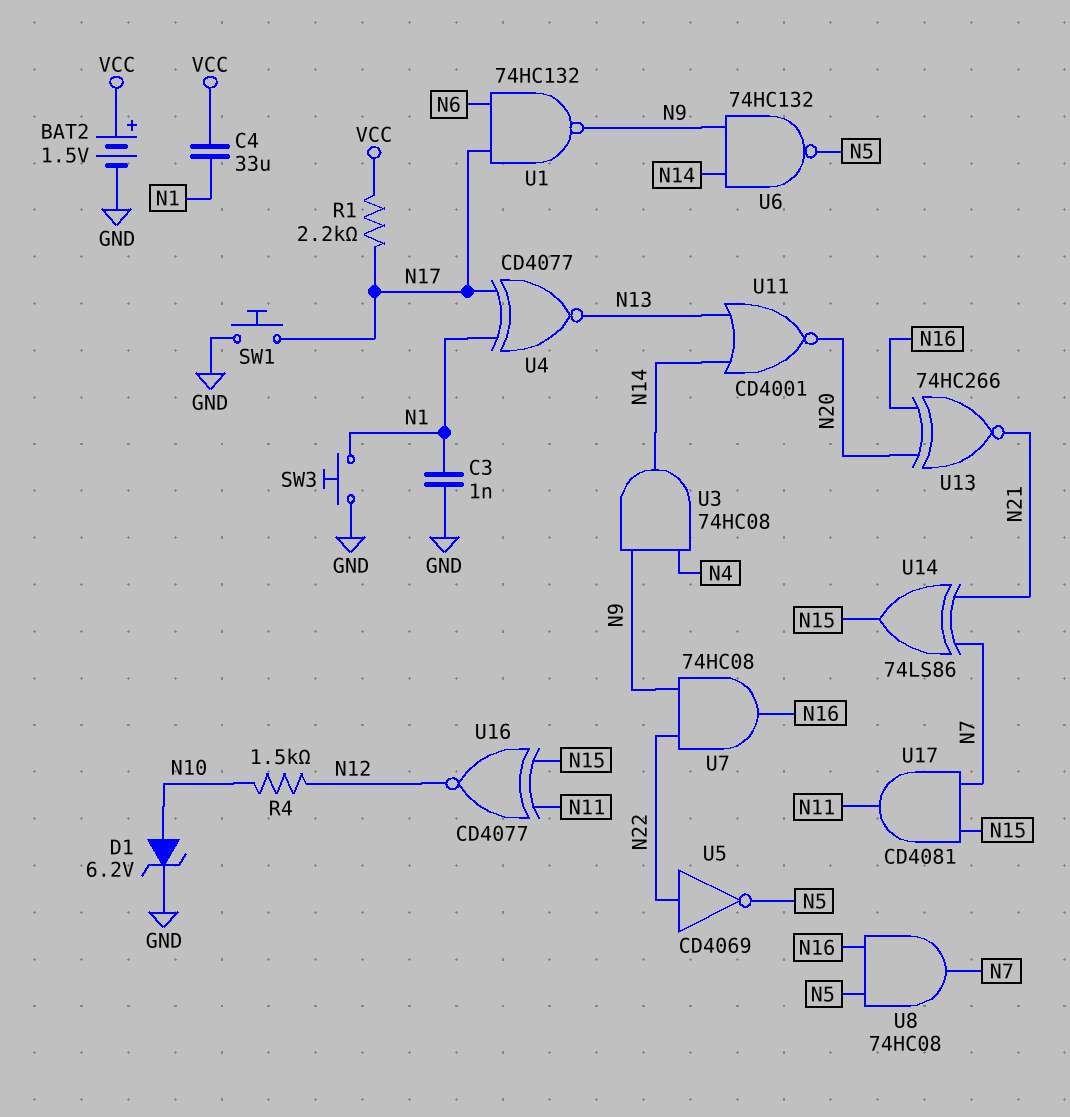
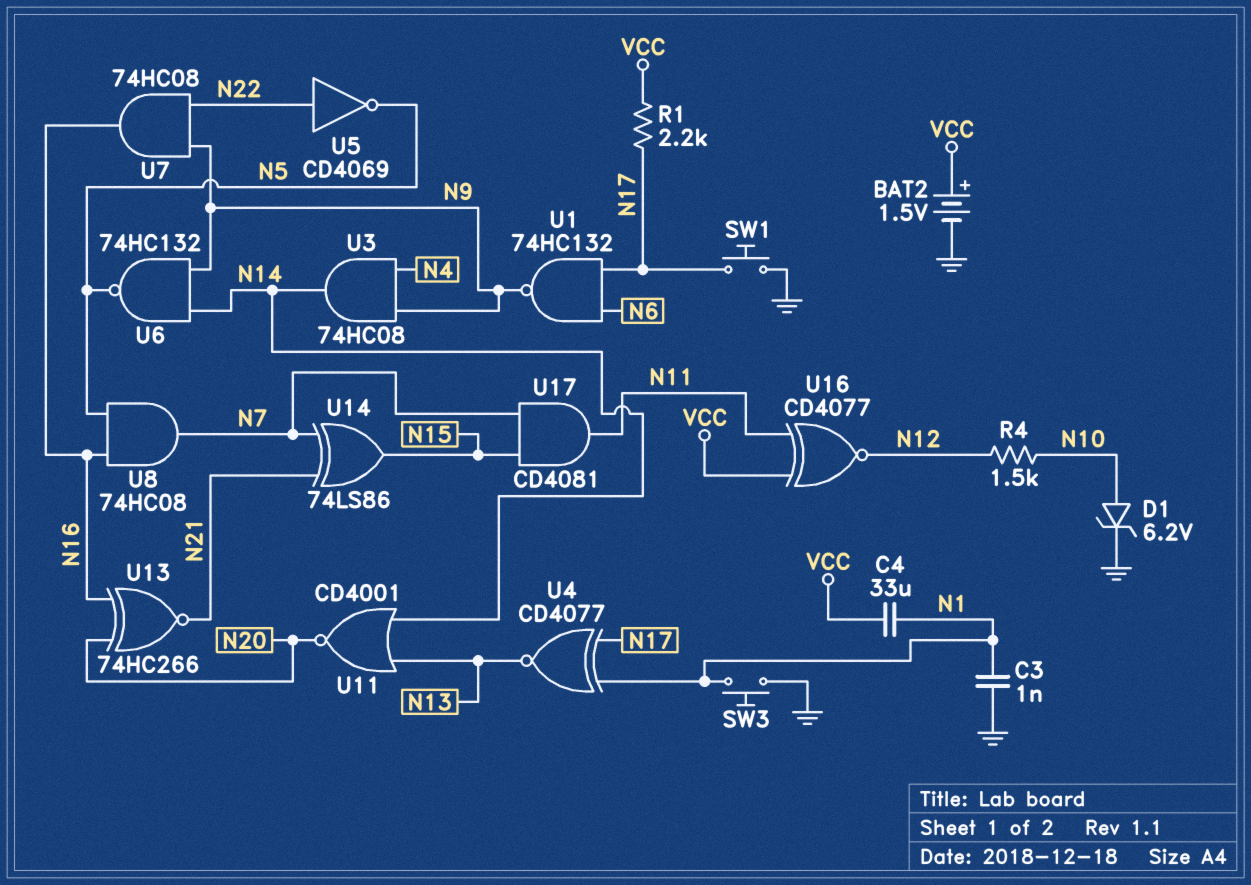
U16: XNOR CD4077 (in N11, in N15, out N12) -> XNOR CD4077 (in N11, in VCC, out N12)

